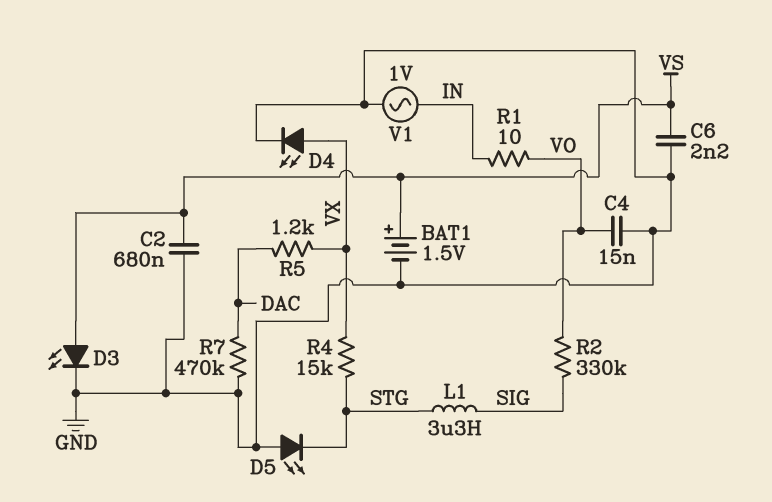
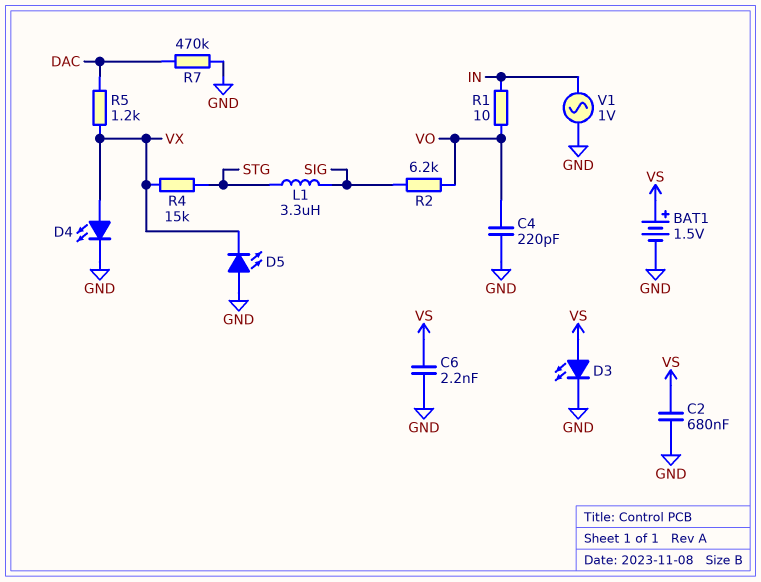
C4: 15nF (GND, VO) -> 220pF (GND, VO)
D5: LED (A GND, K STG) -> LED (A GND, K VX)
R2: 330k (SIG, VO) -> 6.2k (SIG, VO)

